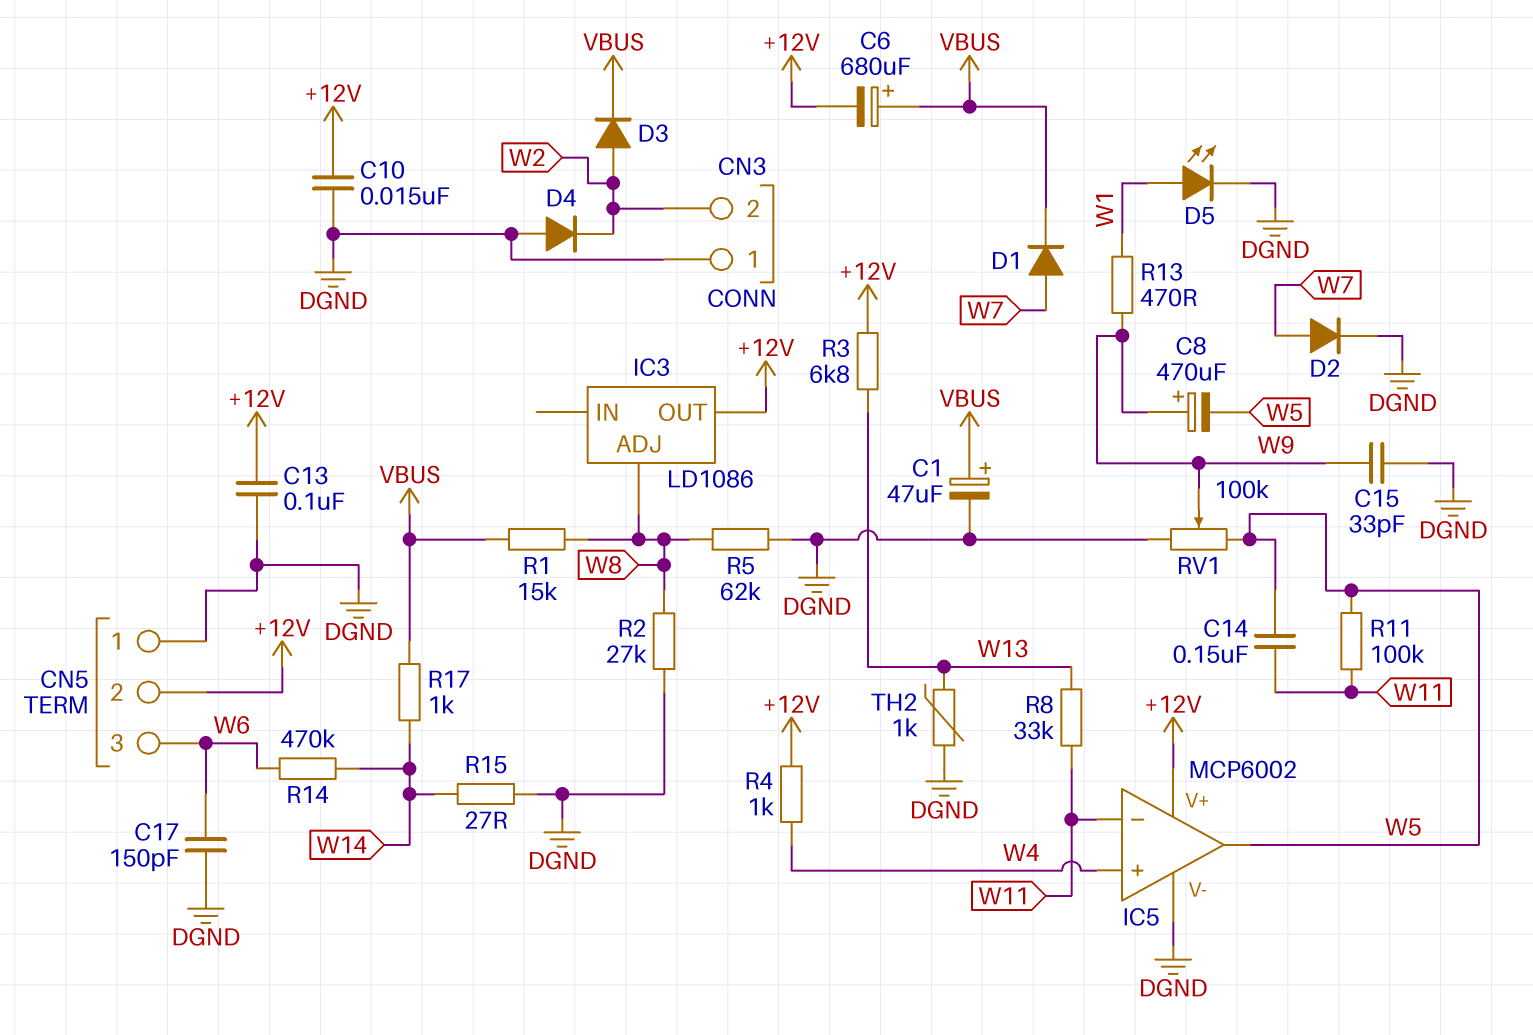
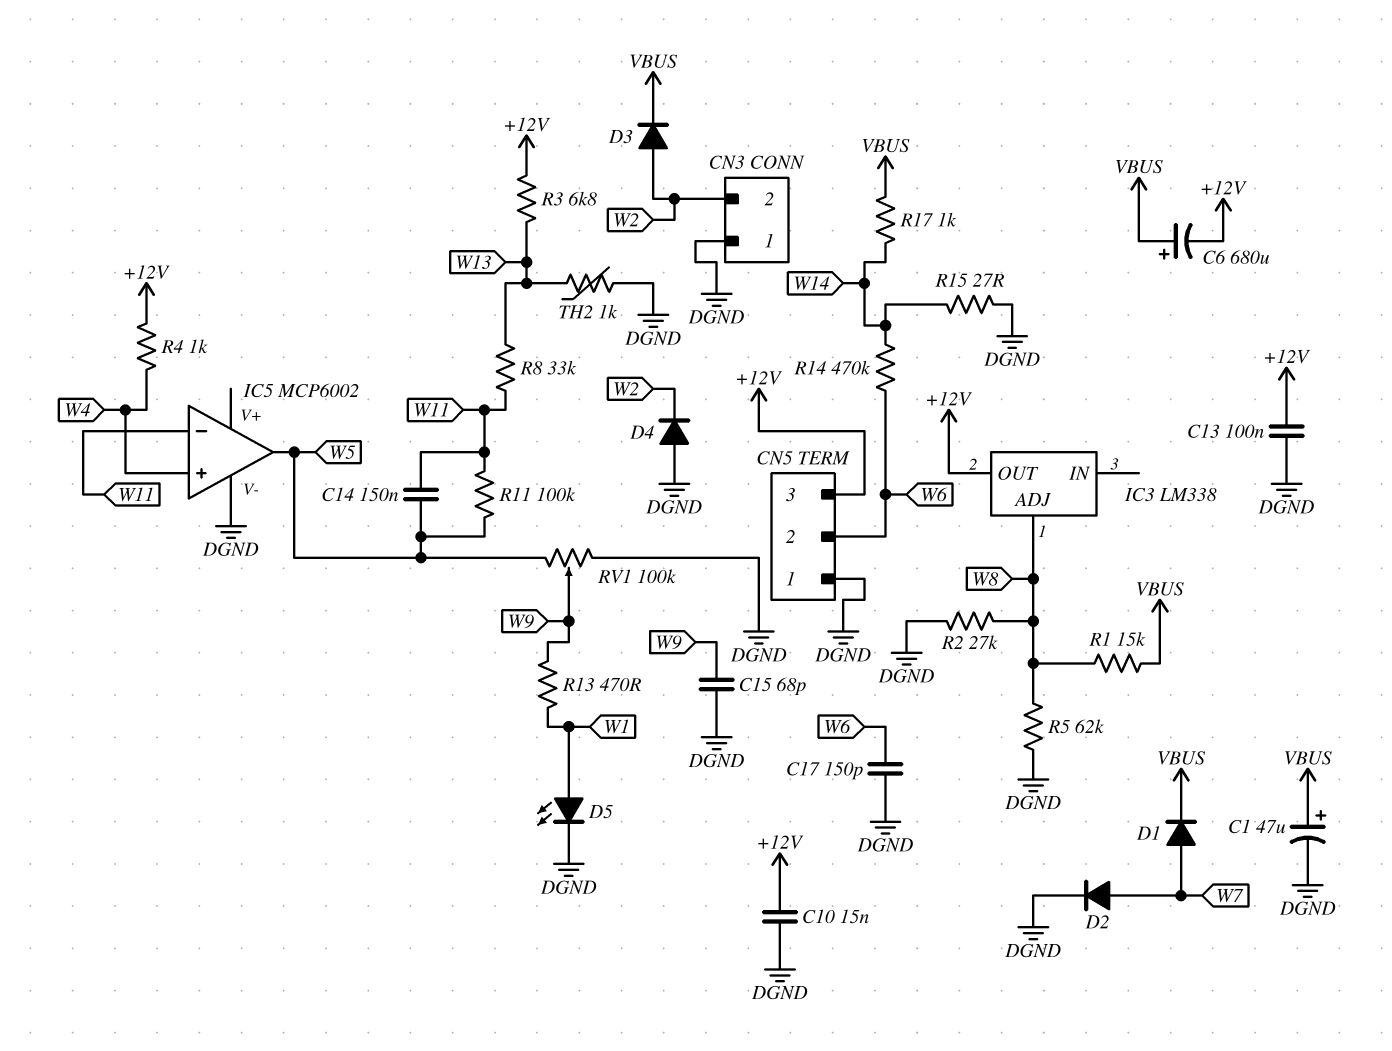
C8: 470uF (plus W9, minus W5) -> none
C15: 33pF (DGND, W9) -> 68pF (DGND, W9)
CN5 pin 2: +12V -> W6
CN5 pin 3: W6 -> +12V
IC3: LD1086 -> LM338
IC5 pin V+: +12V -> none

